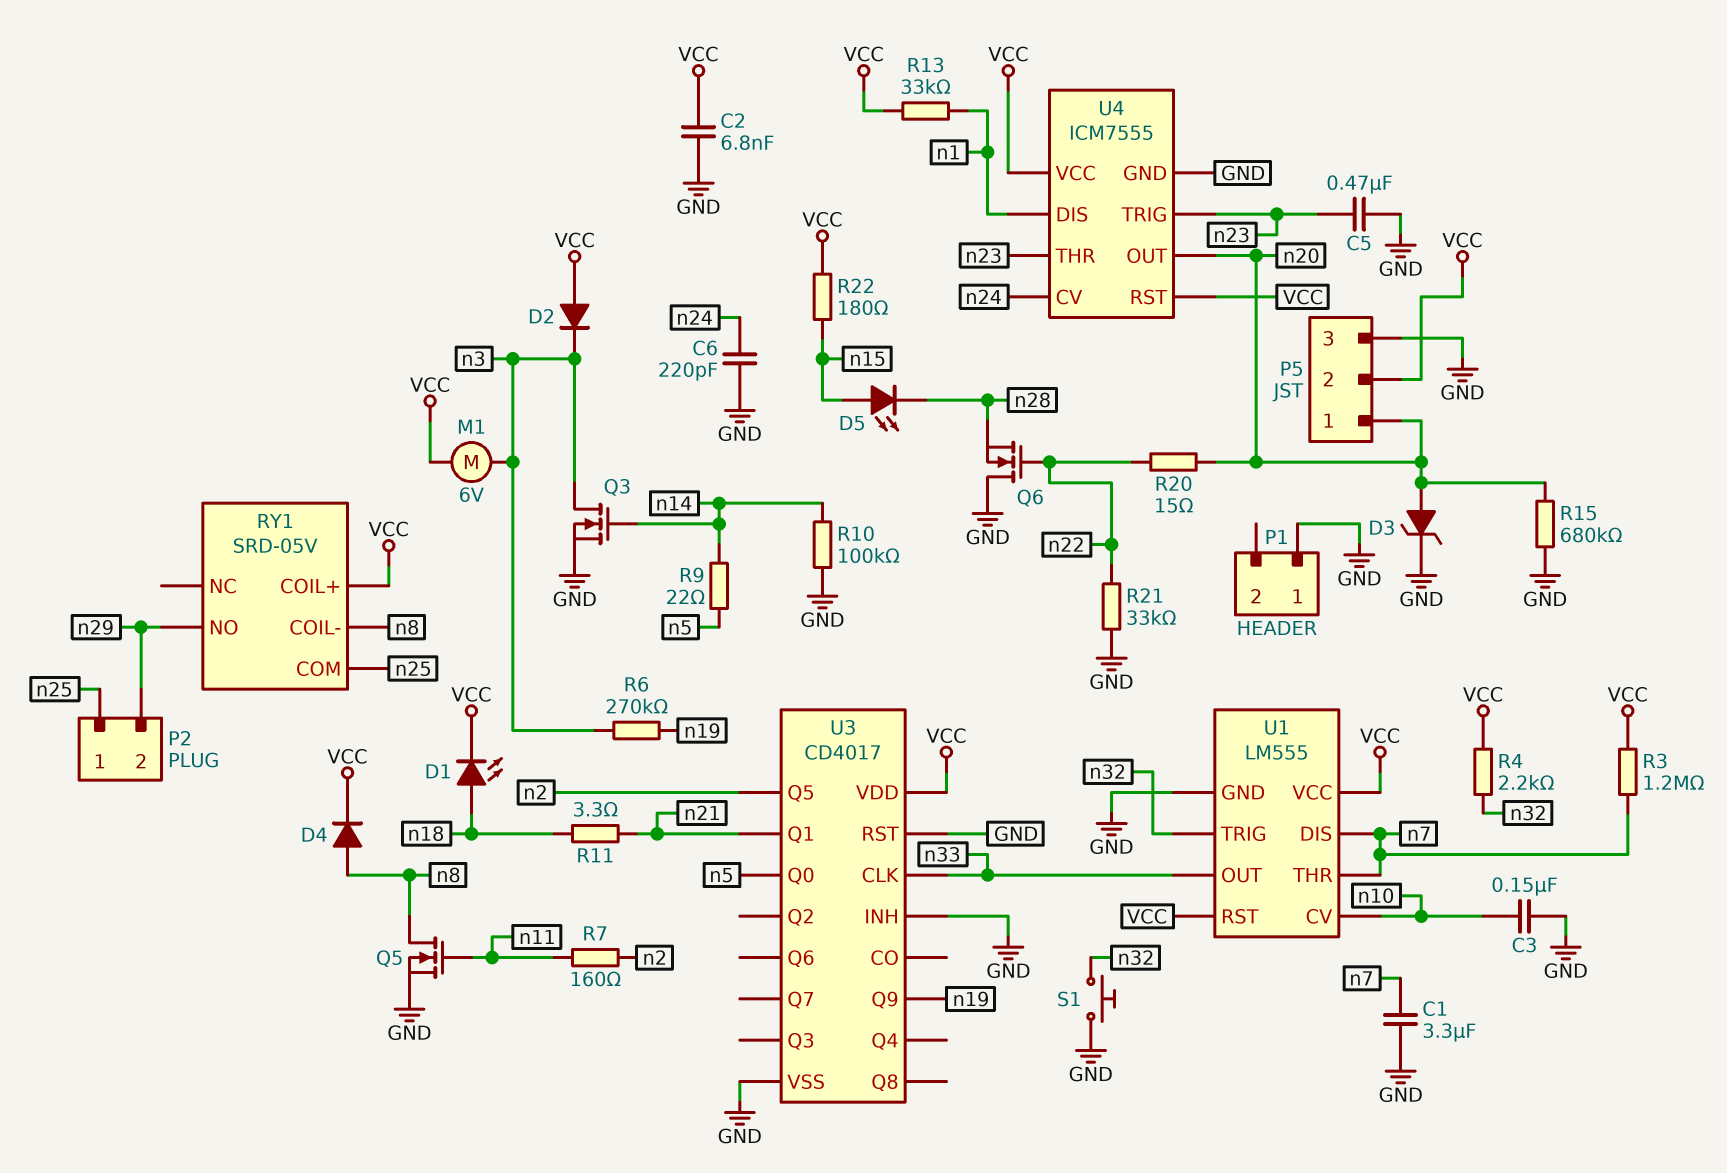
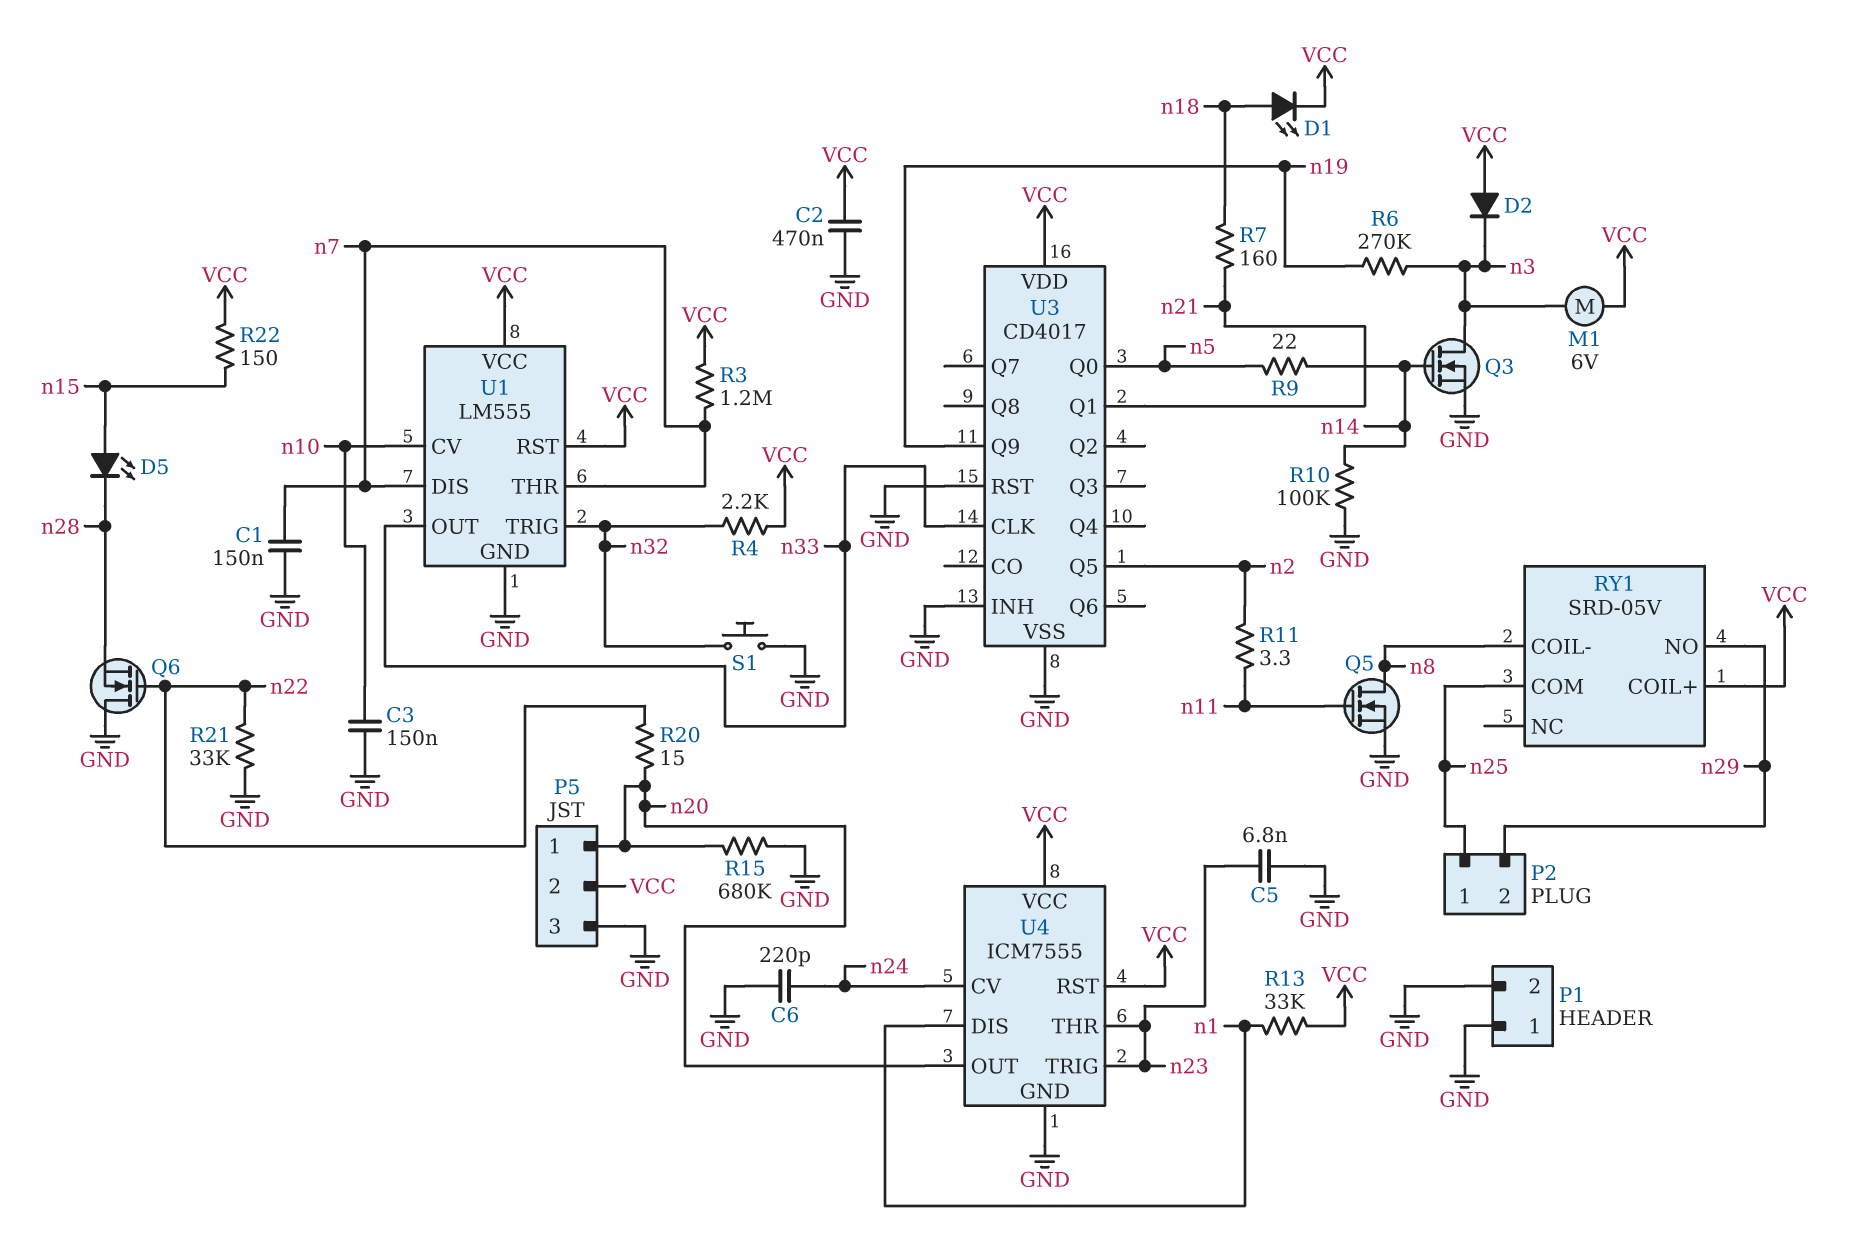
C1: 3.3uF (GND, n7) -> 150nF (GND, n7)
C2: 6.8nF (GND, VCC) -> 470nF (GND, VCC)
C5: 470nF (GND, n23) -> 6.8nF (GND, n23)
D3: zener (A n20, K GND) -> none
D4: diode (A n8, K VCC) -> none
P1 pin 2: none -> GND
R7: 160 (n2, n11) -> 160 (n18, n21)
R11: 3.3 (n18, n21) -> 3.3 (n2, n11)
R22: 180 (VCC, n15) -> 150 (VCC, n15)

